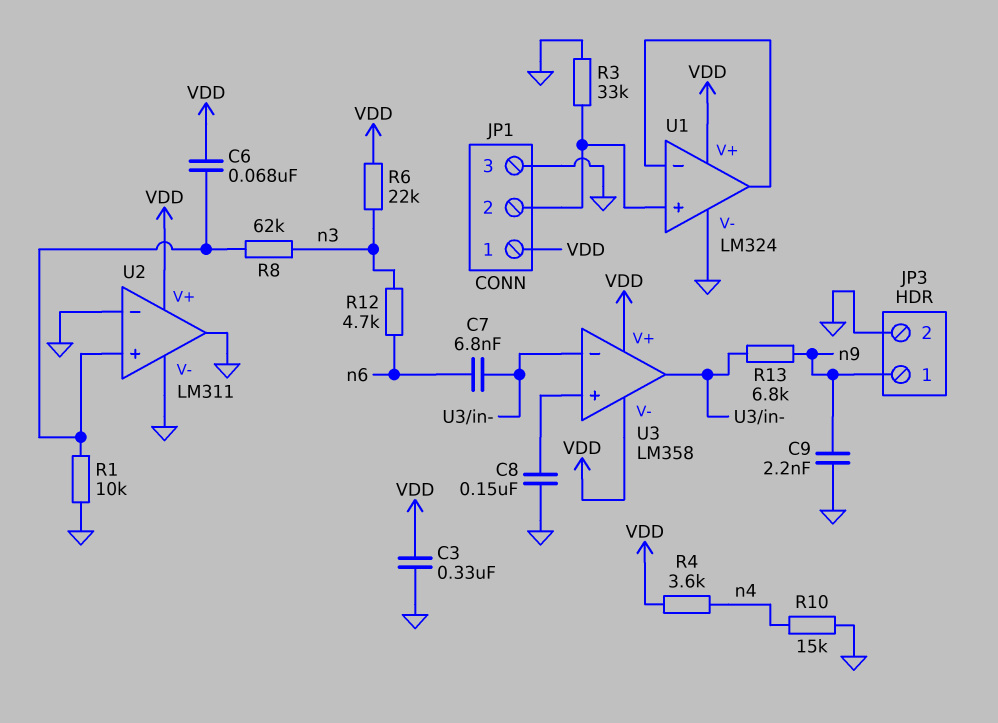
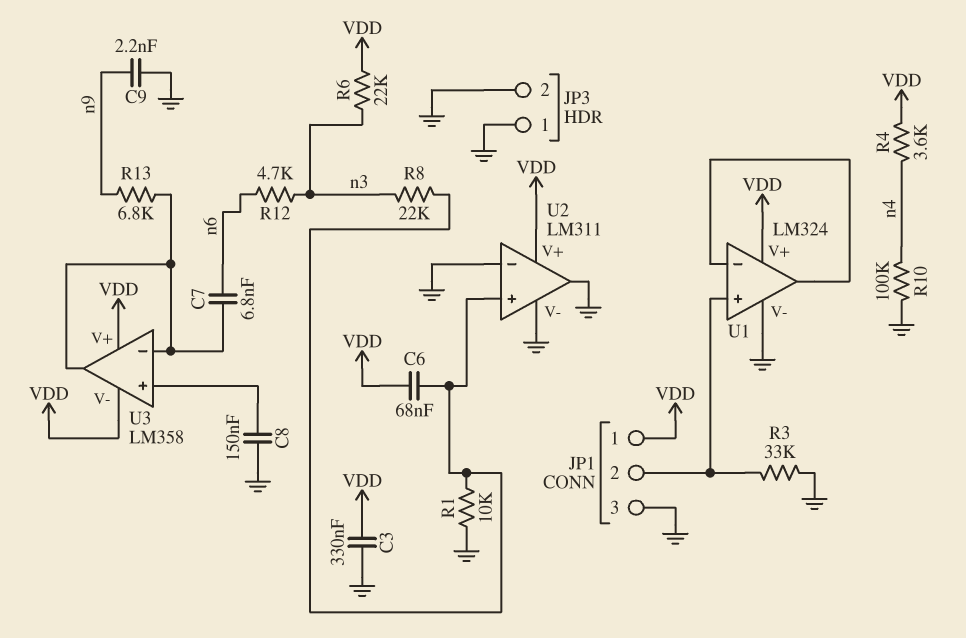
JP3 pin 1: n9 -> GND
R8: 62k (U2/in+, n3) -> 22k (U2/in+, n3)
R10: 15k (GND, n4) -> 100k (GND, n4)

